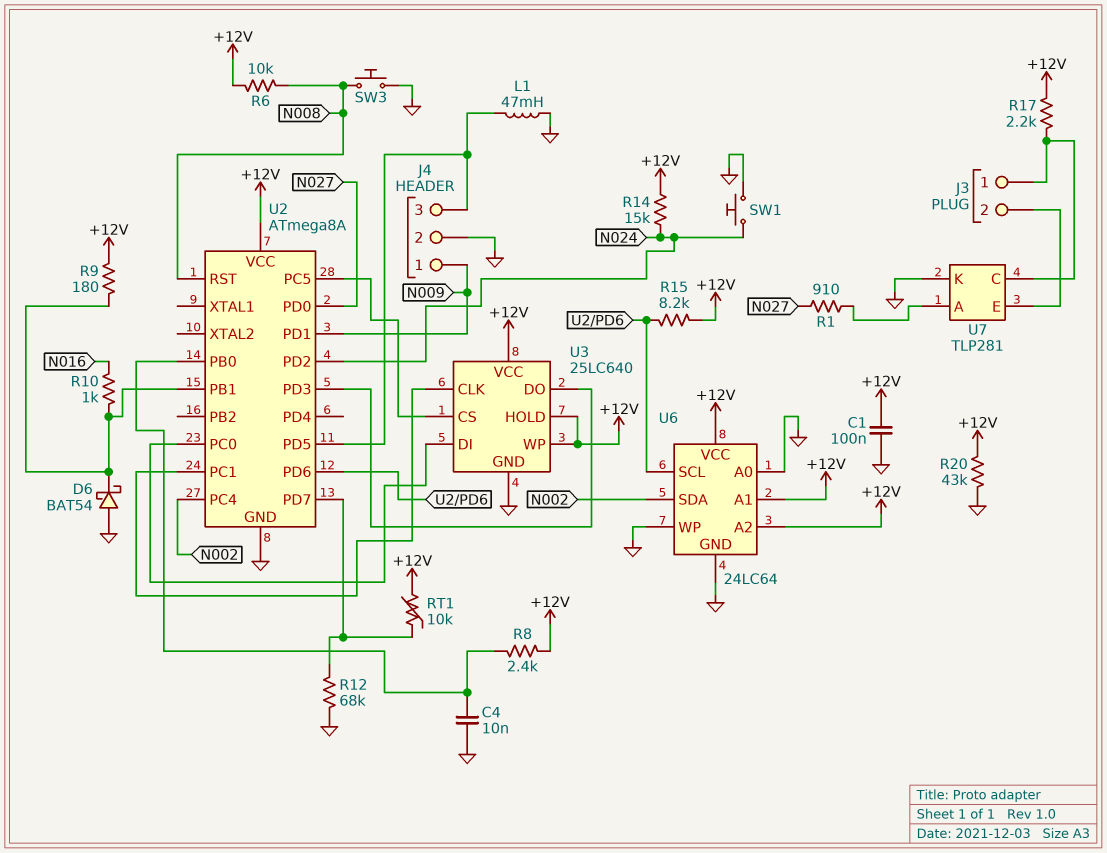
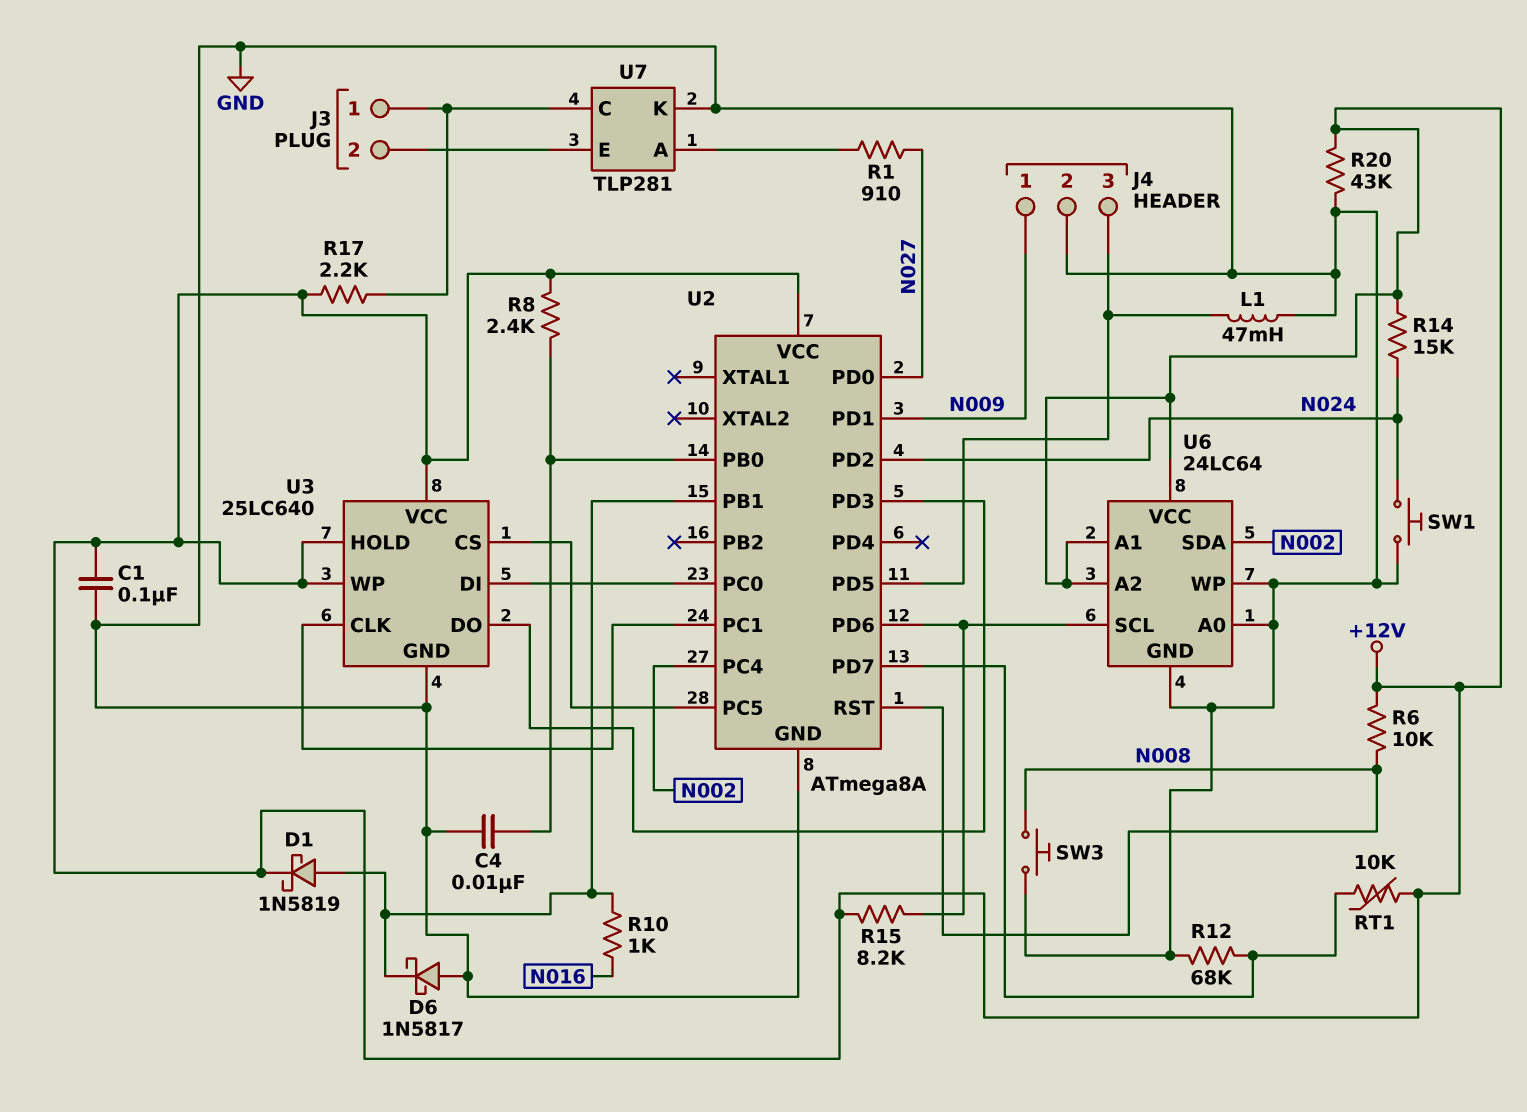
D1: none -> schottky 1N5819 (A U2/PB1, K +12V)
D6: schottky BAT54 (A GND, K U2/PB1) -> schottky 1N5817 (A GND, K U2/PB1)
R9: 180 (+12V, U2/PB1) -> none

